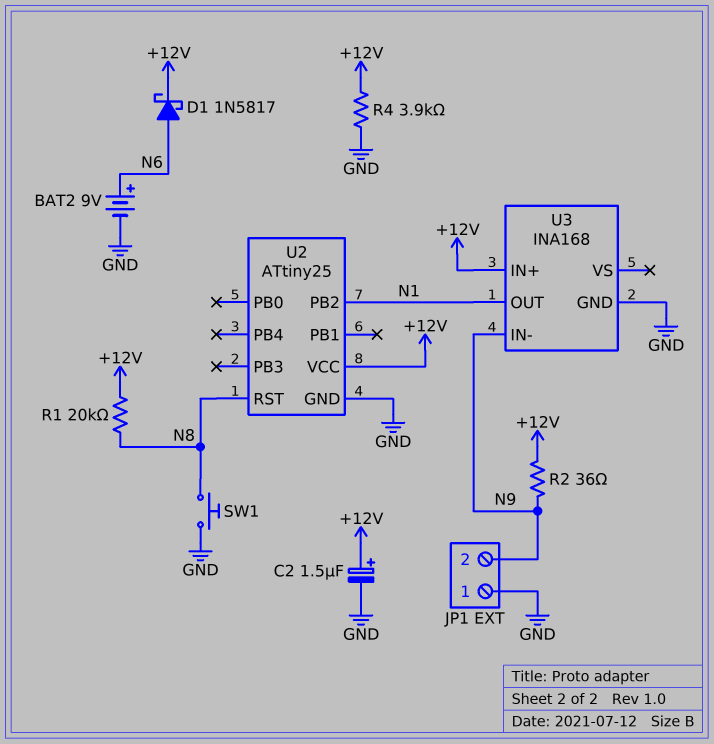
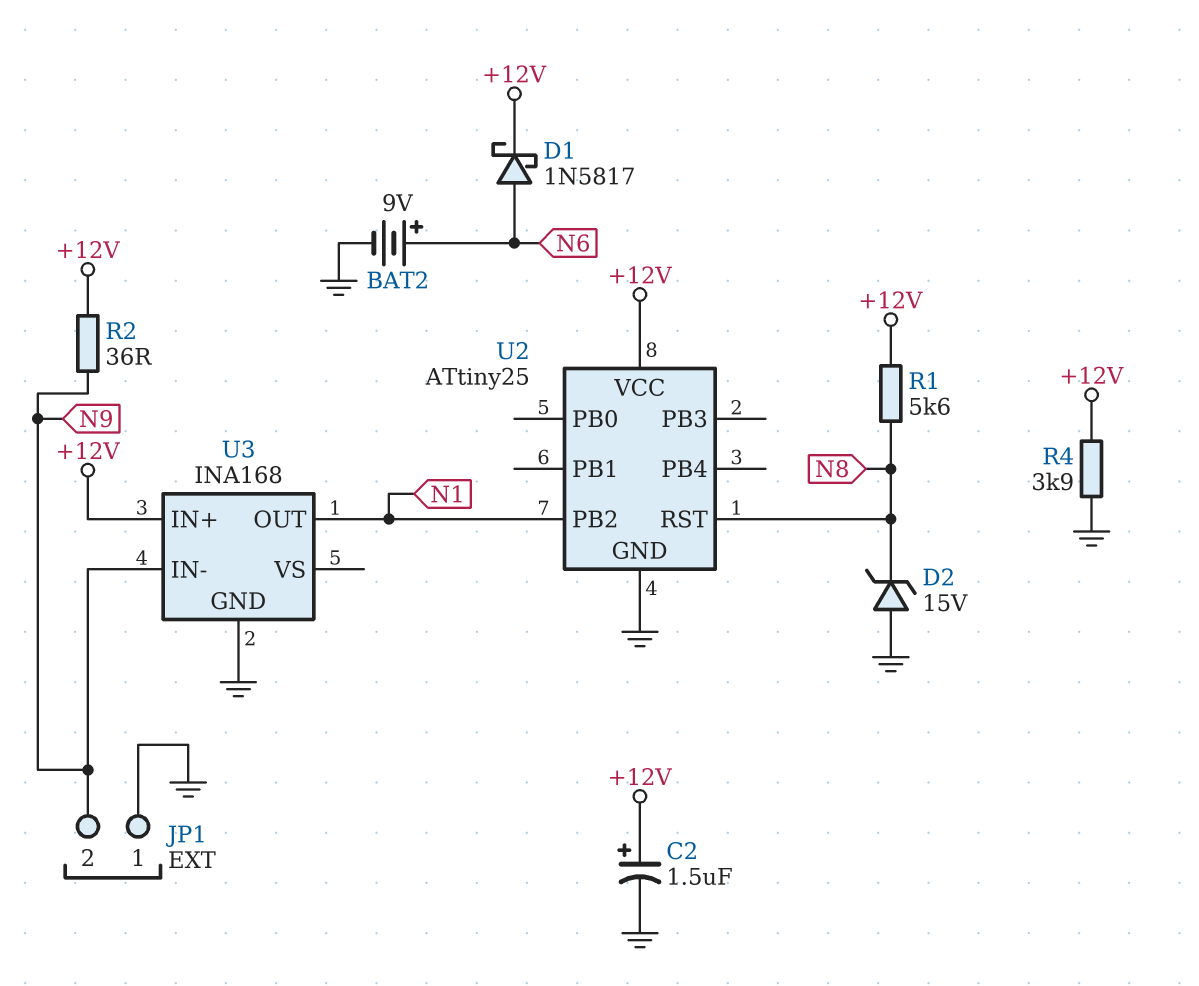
D2: none -> zener 15V (A GND, K N8)
R1: 20k (+12V, N8) -> 5.6k (+12V, N8)
SW1: button (GND, N8) -> none

